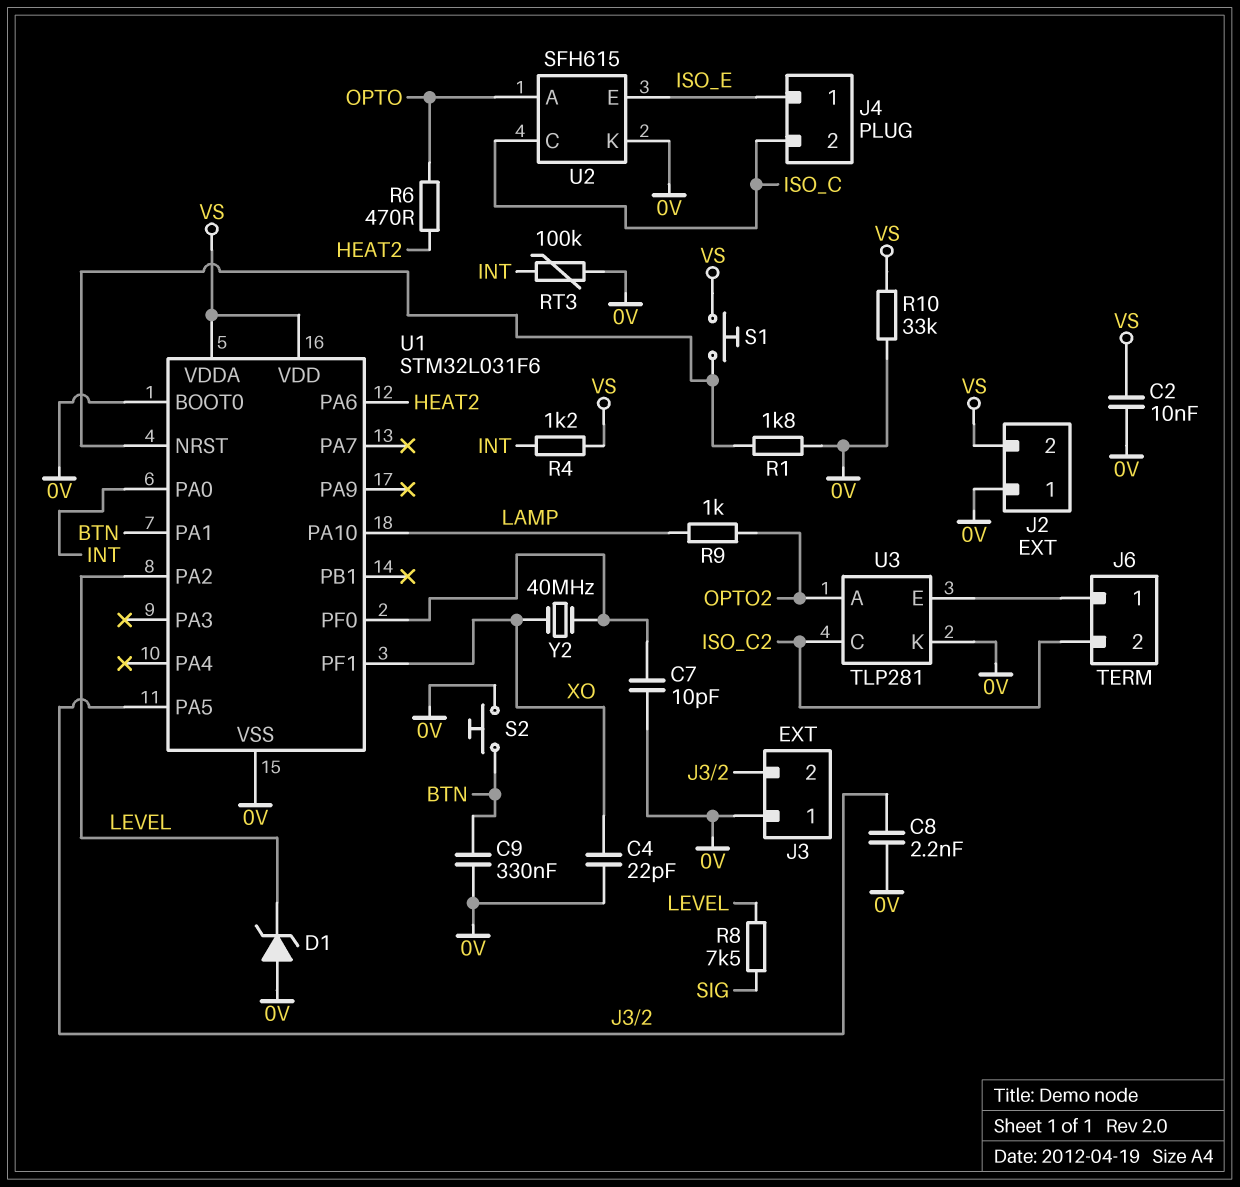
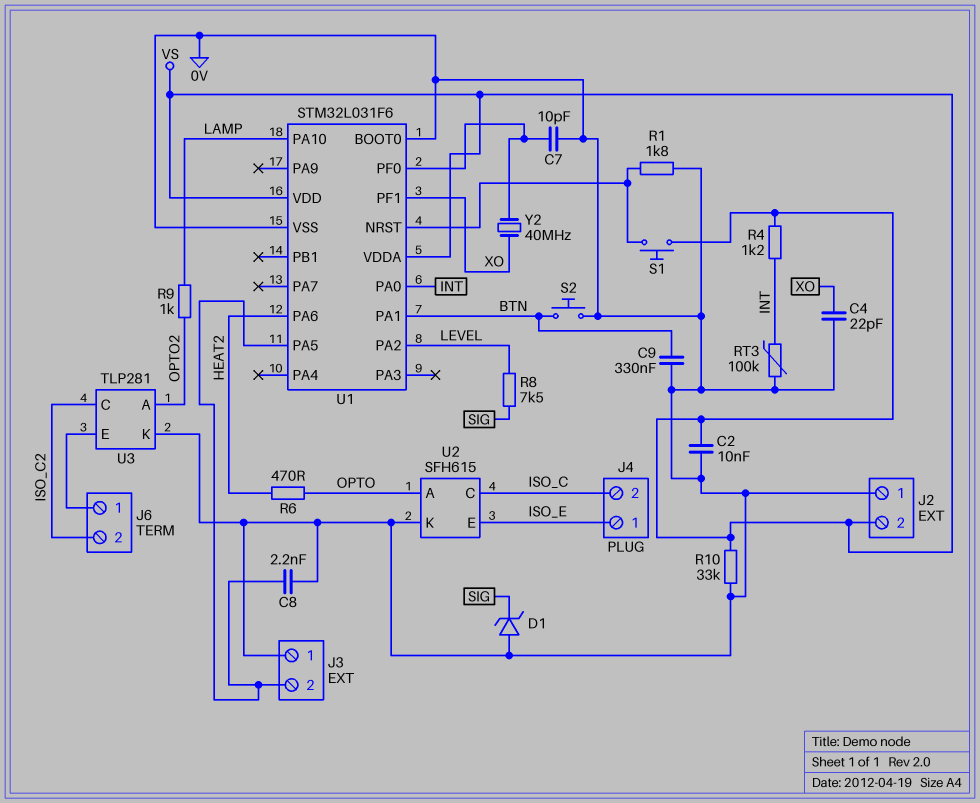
D1: zener (A 0V, K LEVEL) -> zener (A 0V, K SIG)

